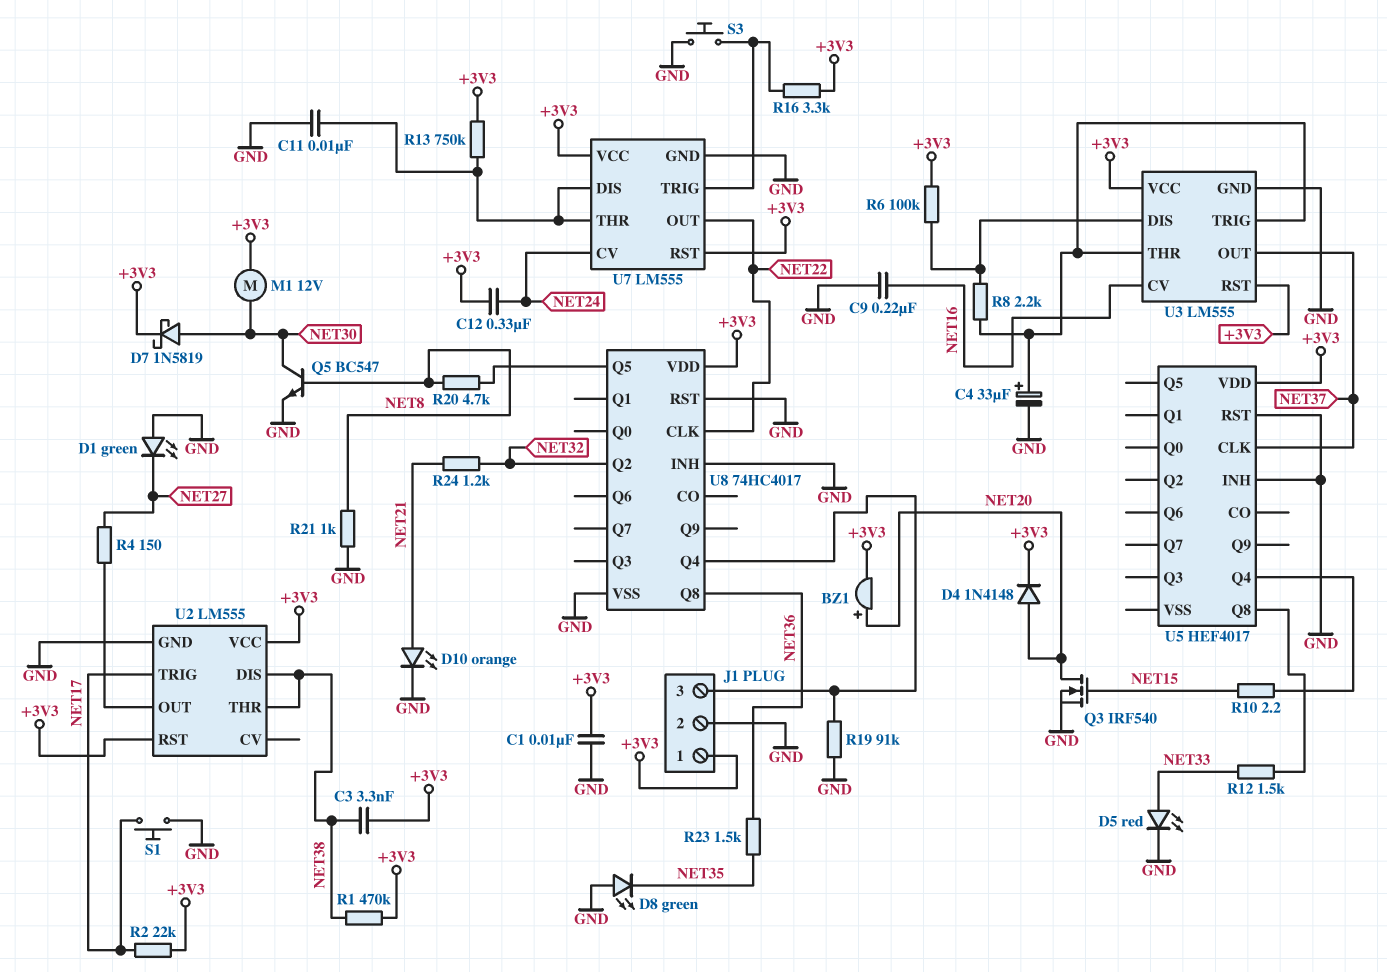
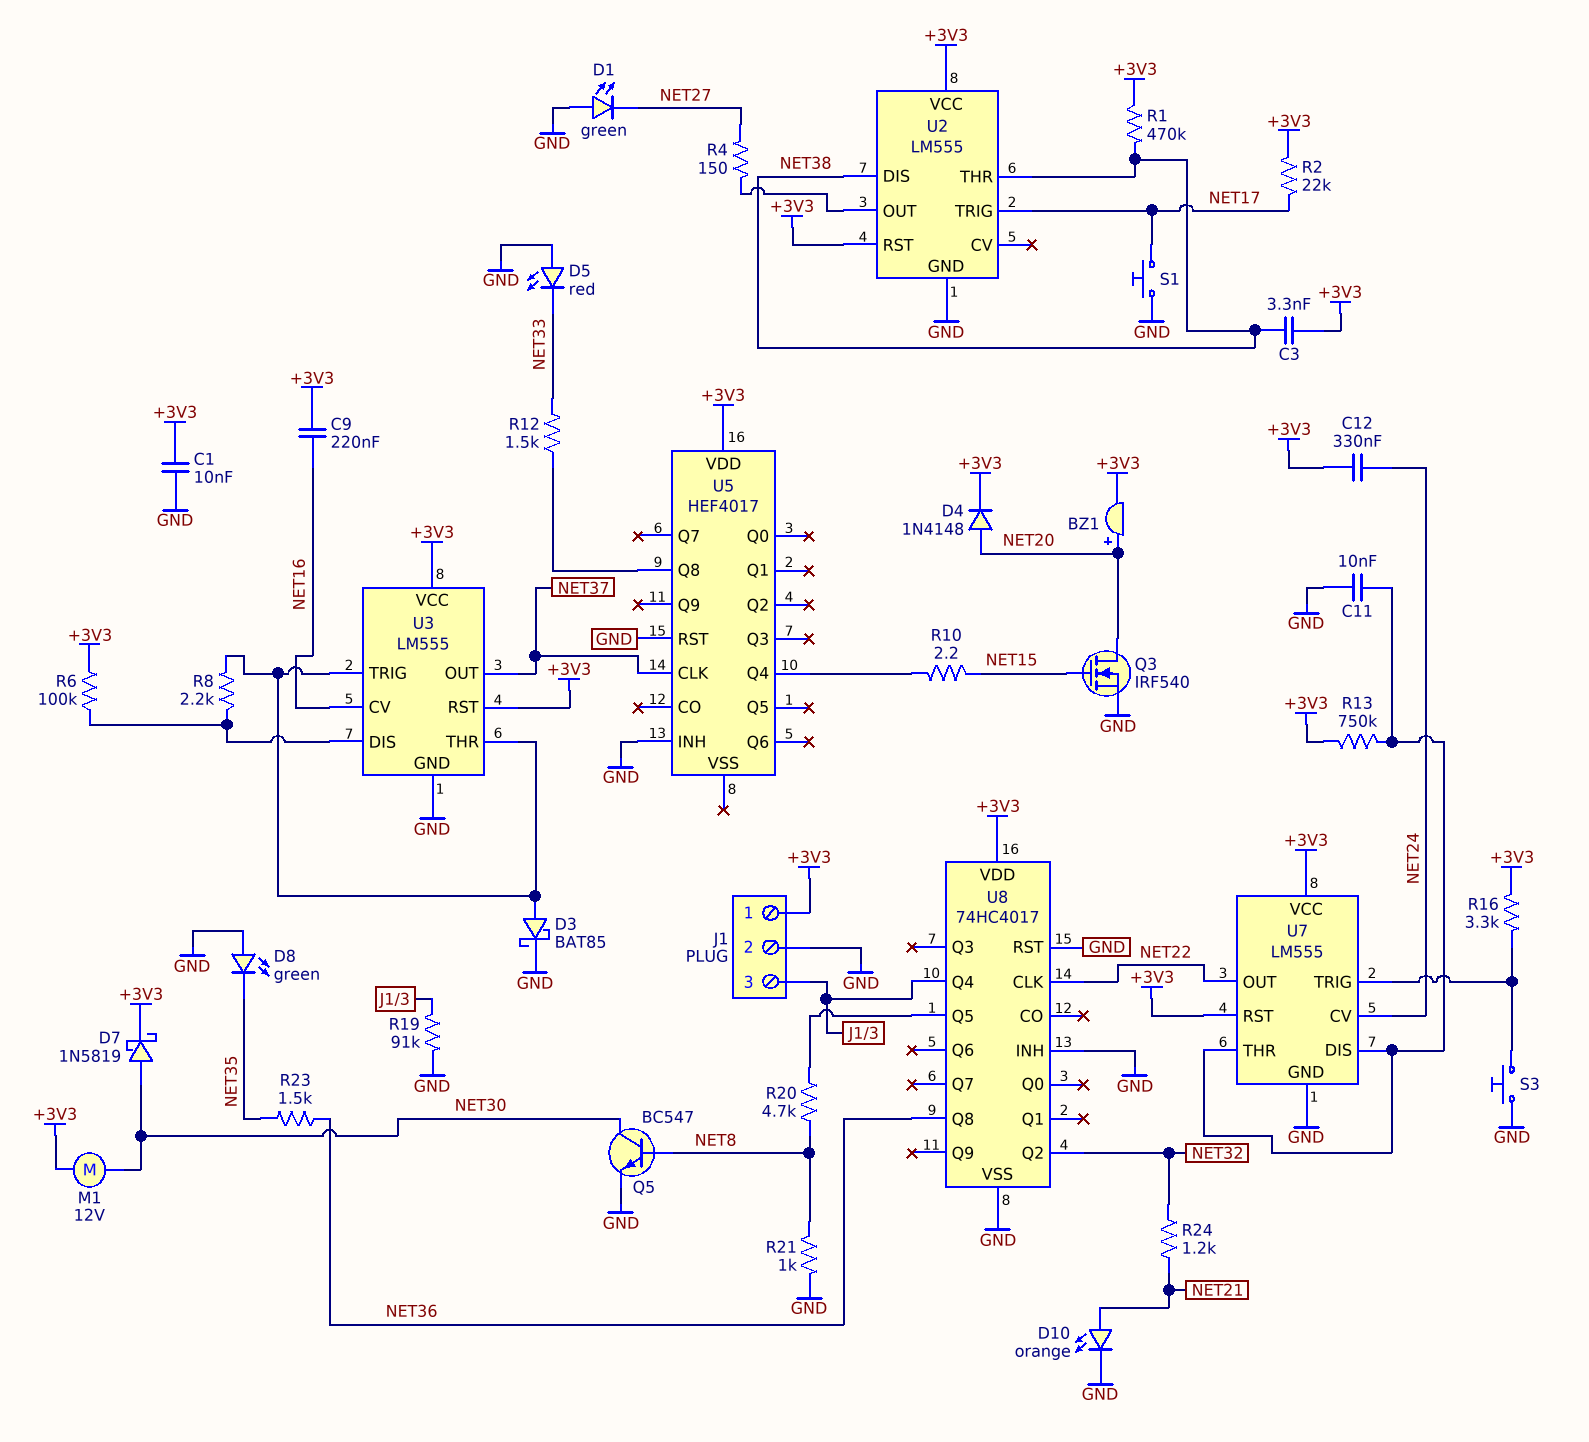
C4: 33uF (plus U3/THR, minus GND) -> none
C9: 220nF (GND, NET16) -> 220nF (+3V3, NET16)
D3: none -> schottky BAT85 (A U3/THR, K GND)
D5: LED red (A NET33, K GND) -> LED red (A GND, K NET33)

